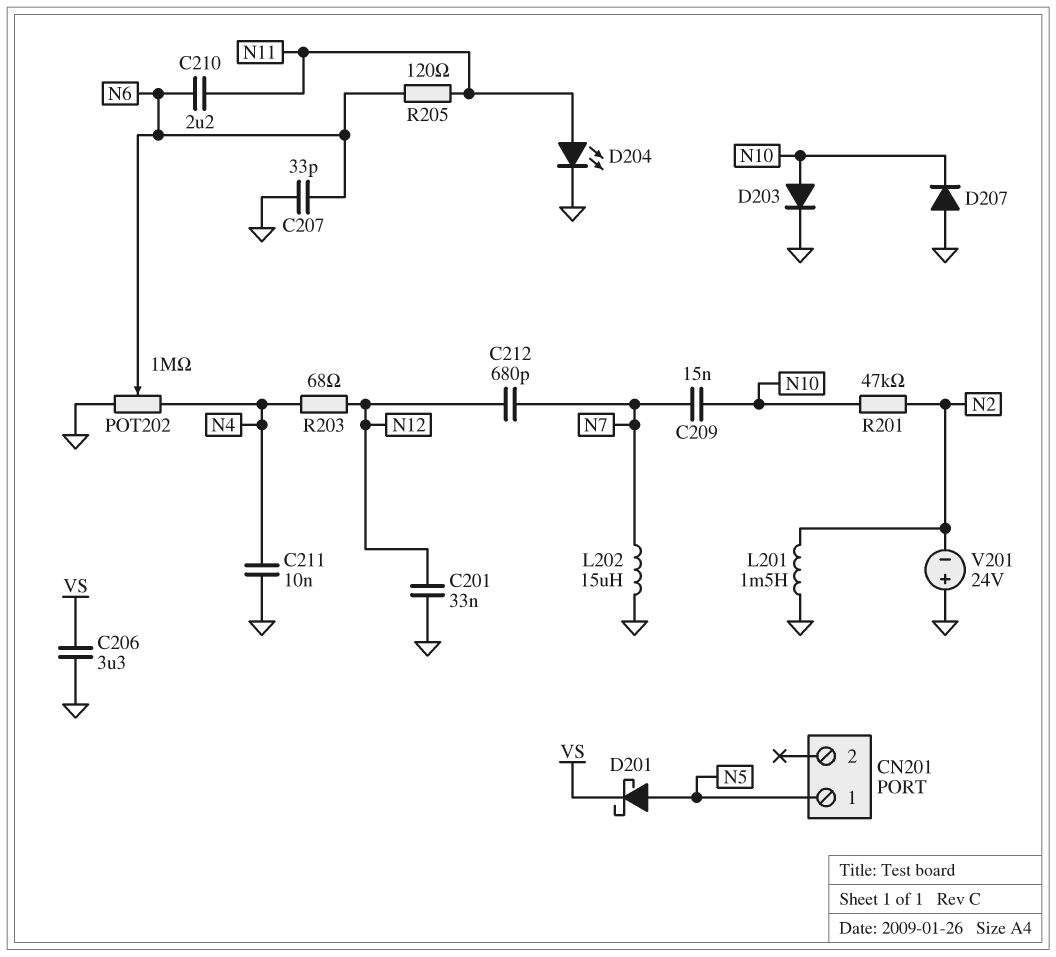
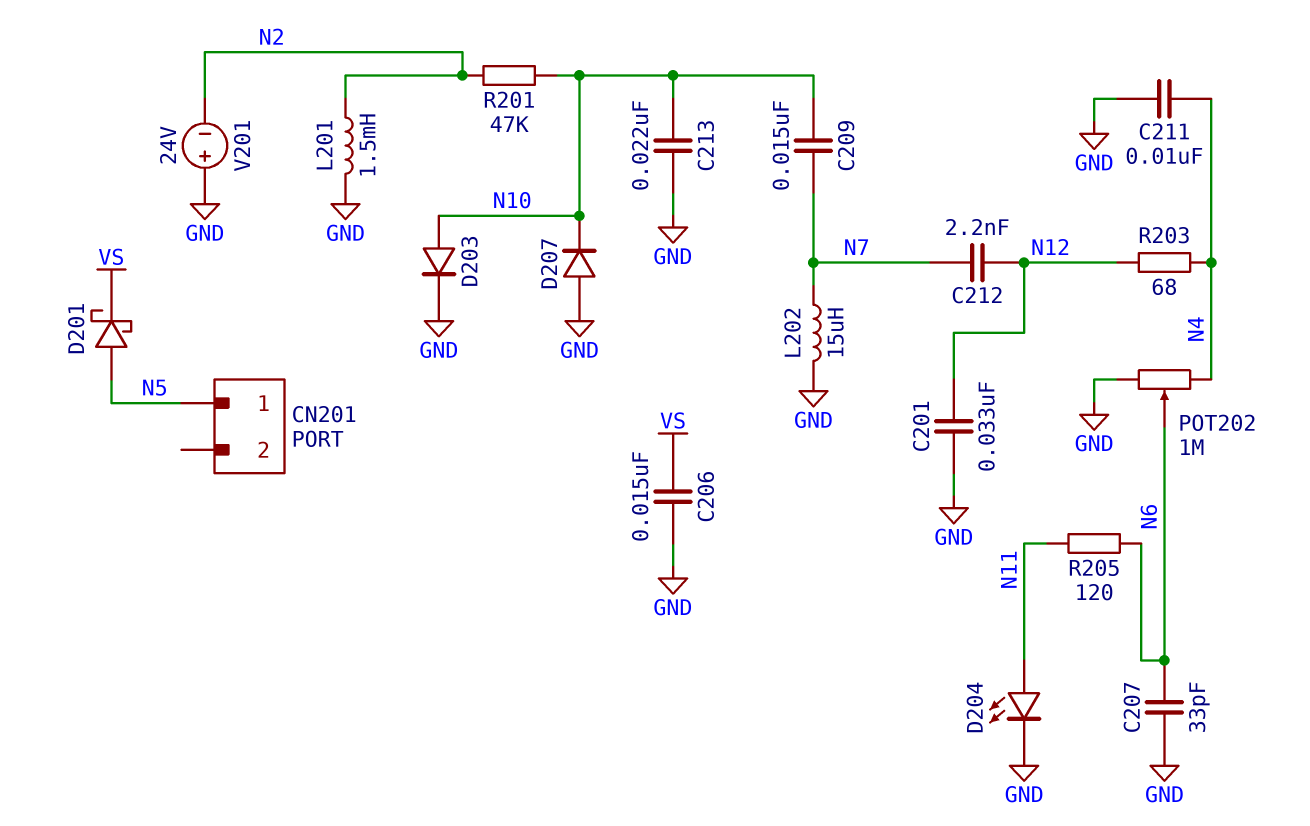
C206: 3.3uF (GND, VS) -> 15nF (GND, VS)
C210: 2.2uF (N6, N11) -> none
C212: 680pF (N7, N12) -> 2.2nF (N7, N12)
C213: none -> 22nF (GND, N10)

